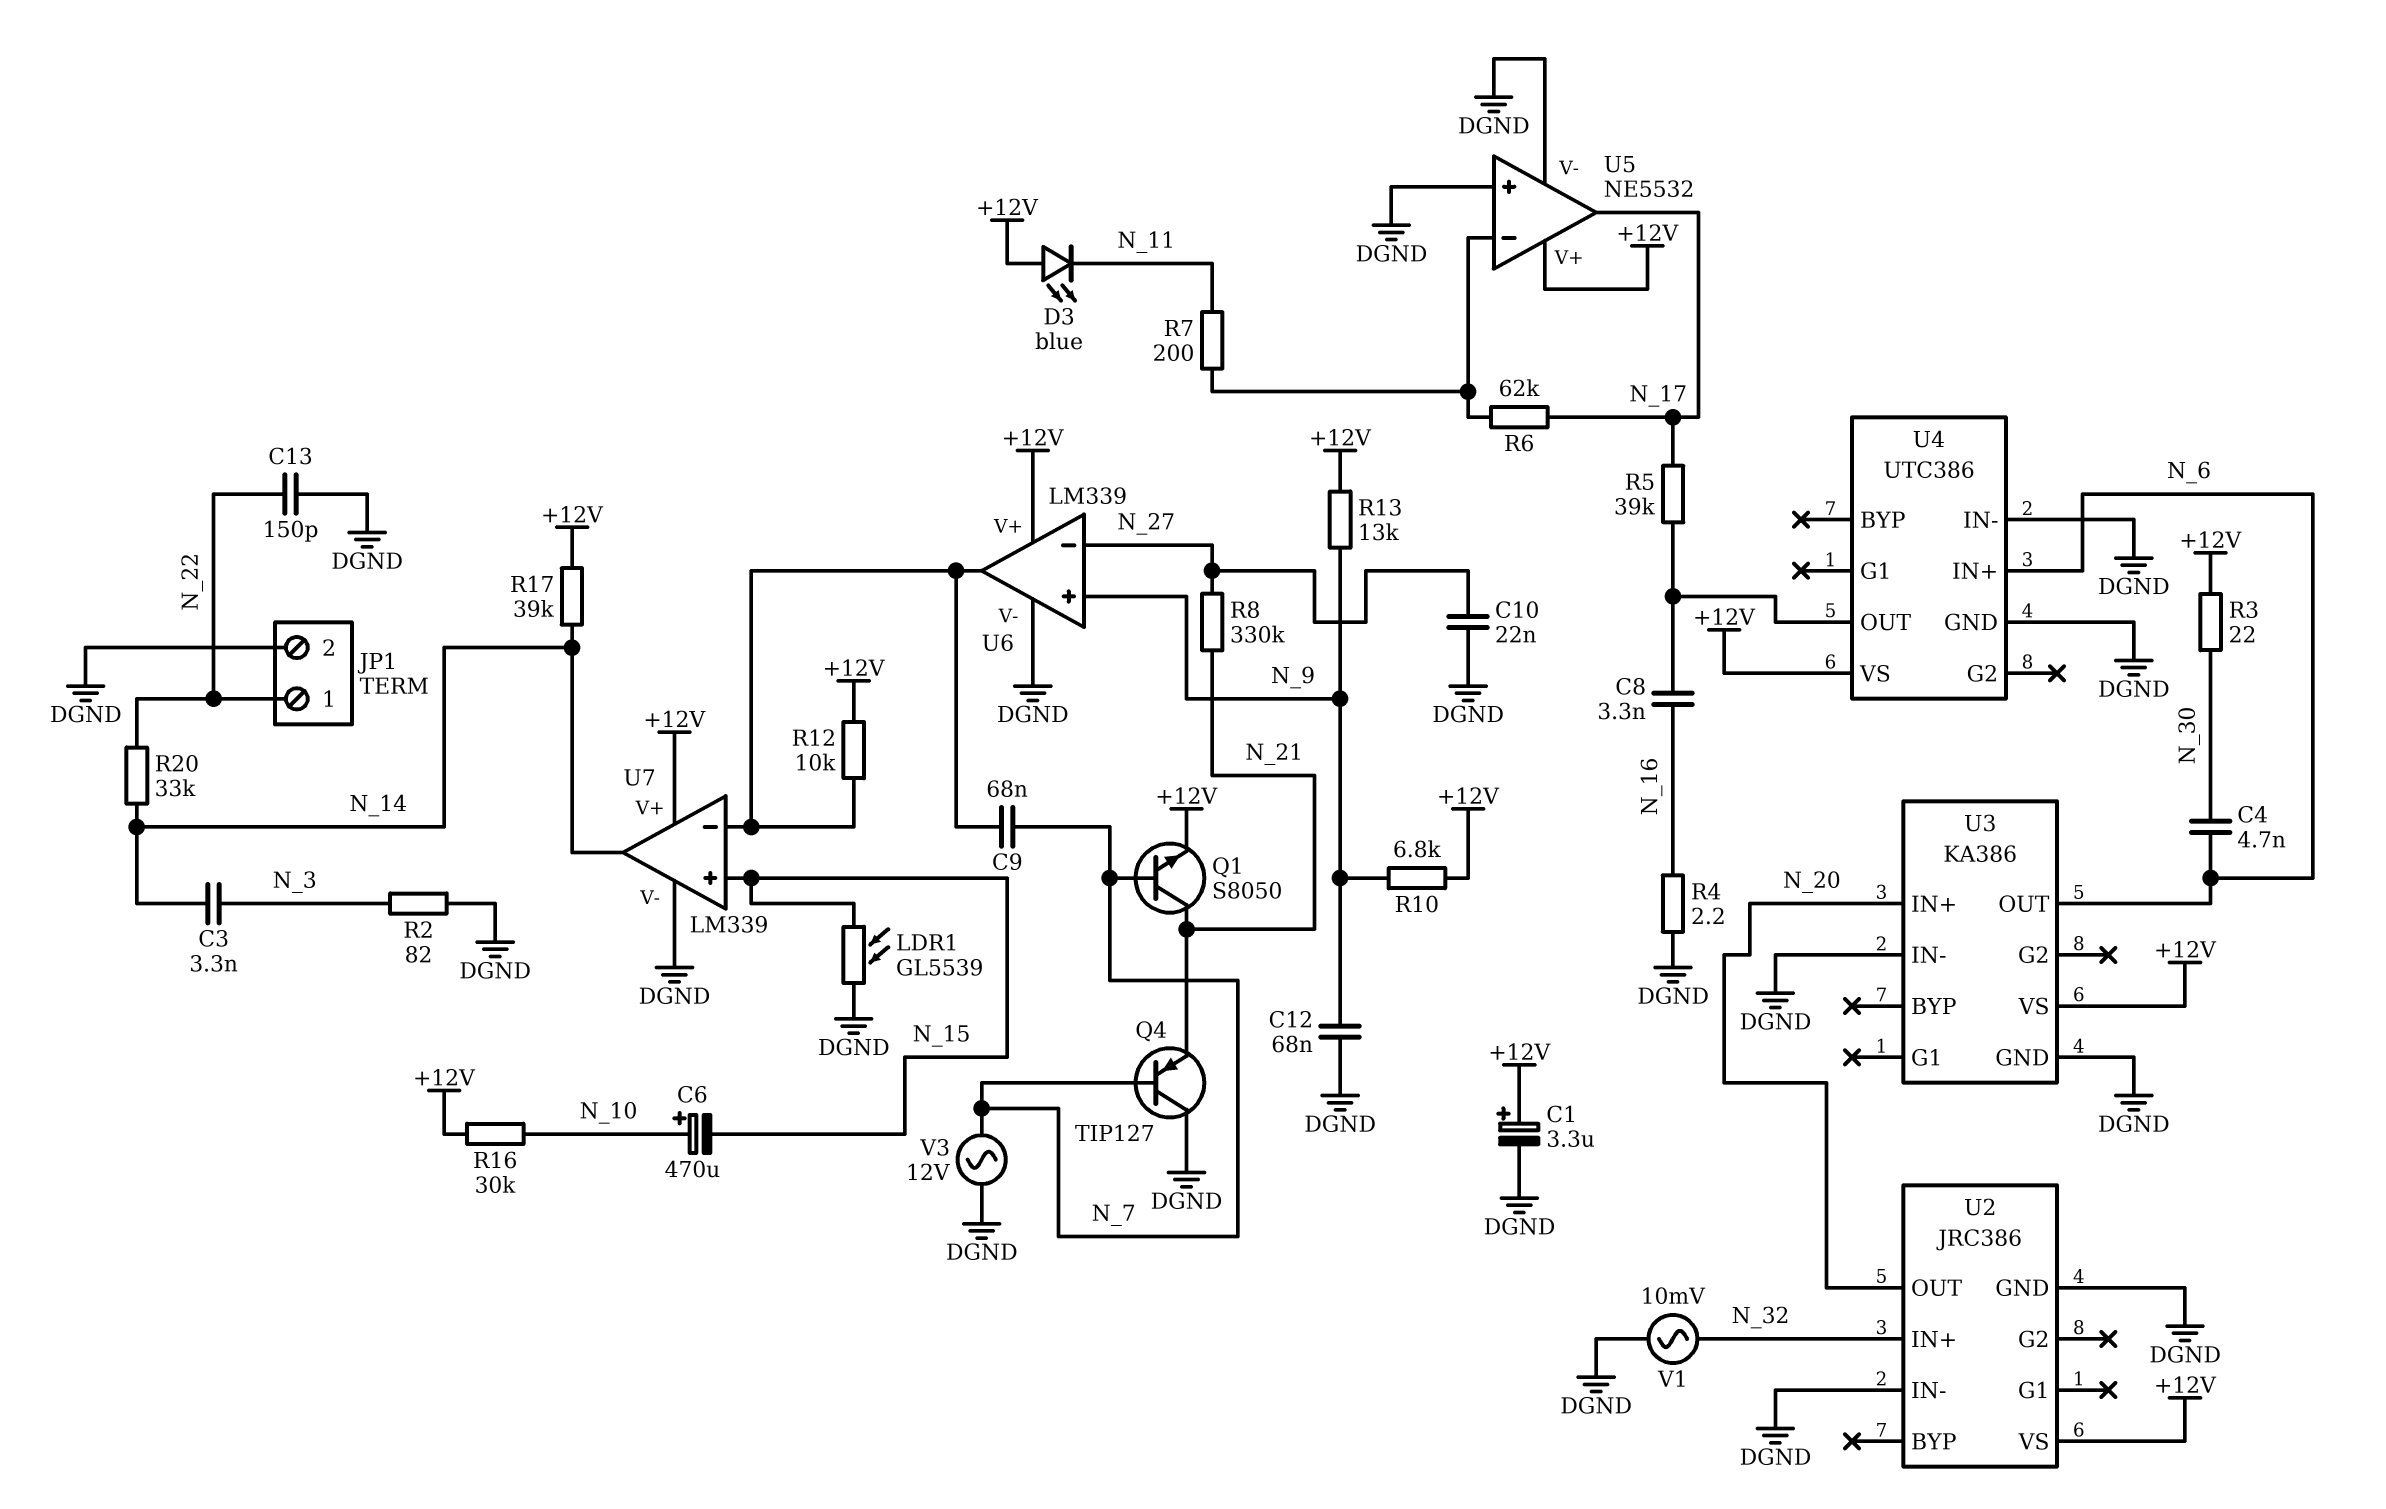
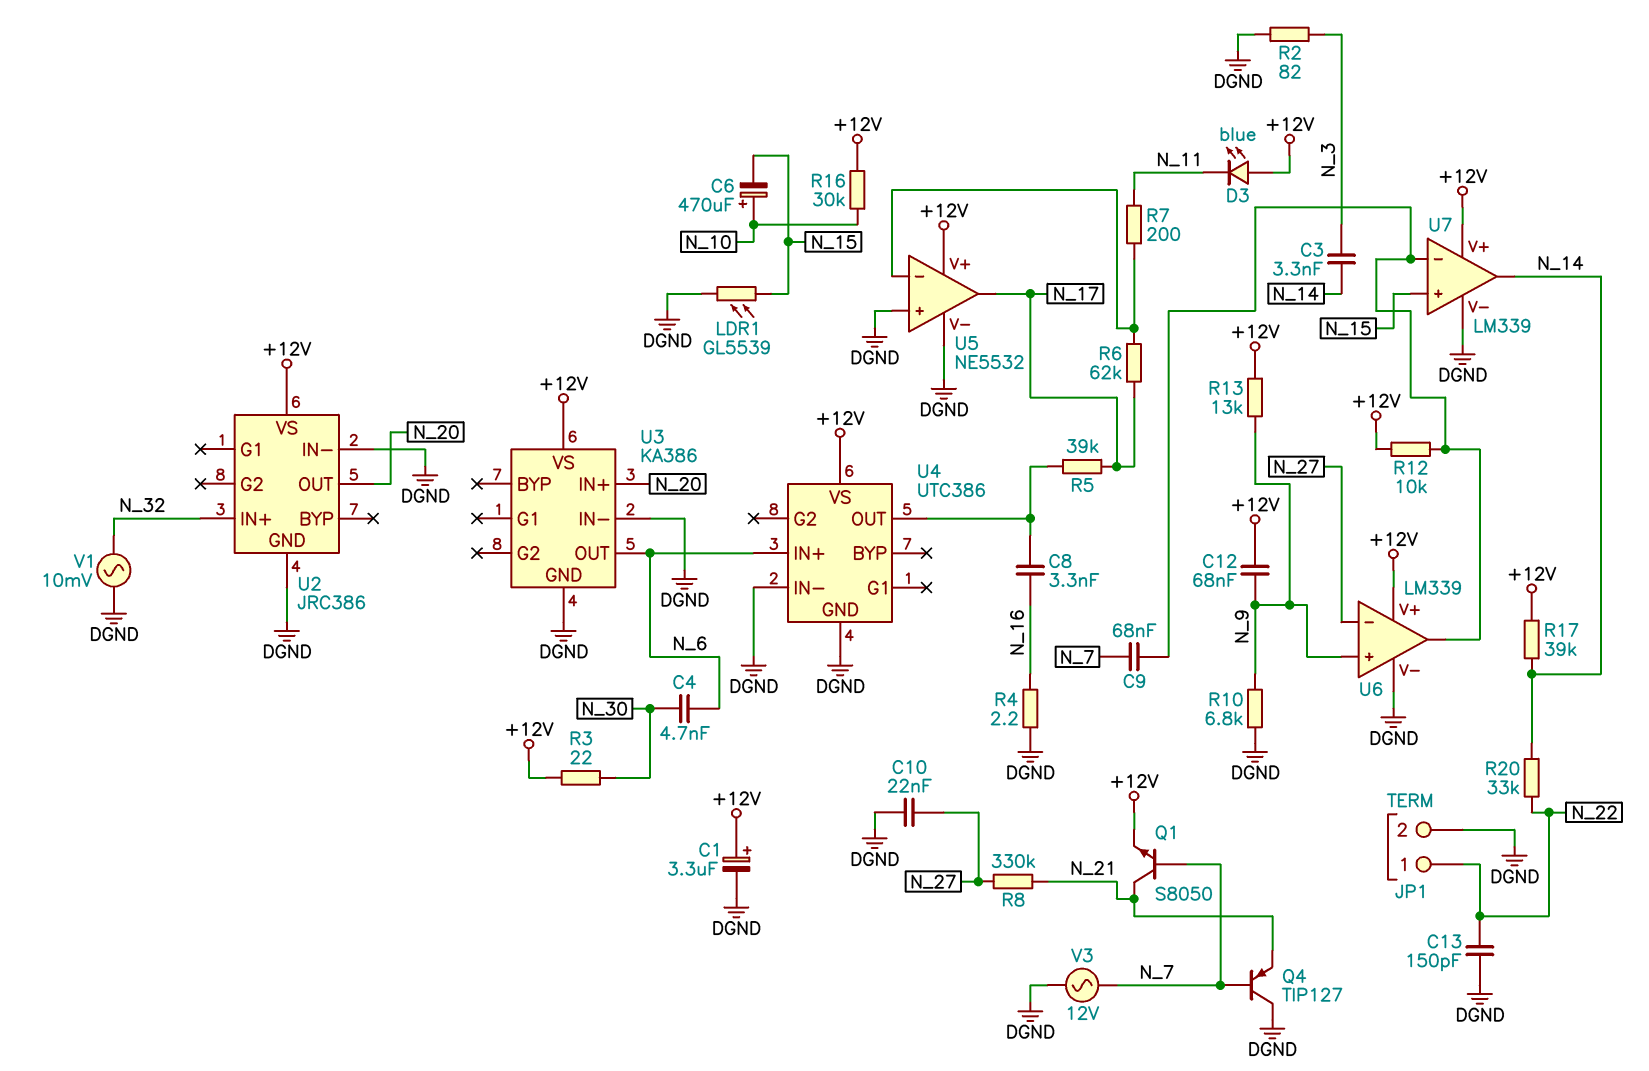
C12: 68nF (DGND, N_9) -> 68nF (+12V, N_9)
R10: 6.8k (+12V, N_9) -> 6.8k (DGND, N_9)

